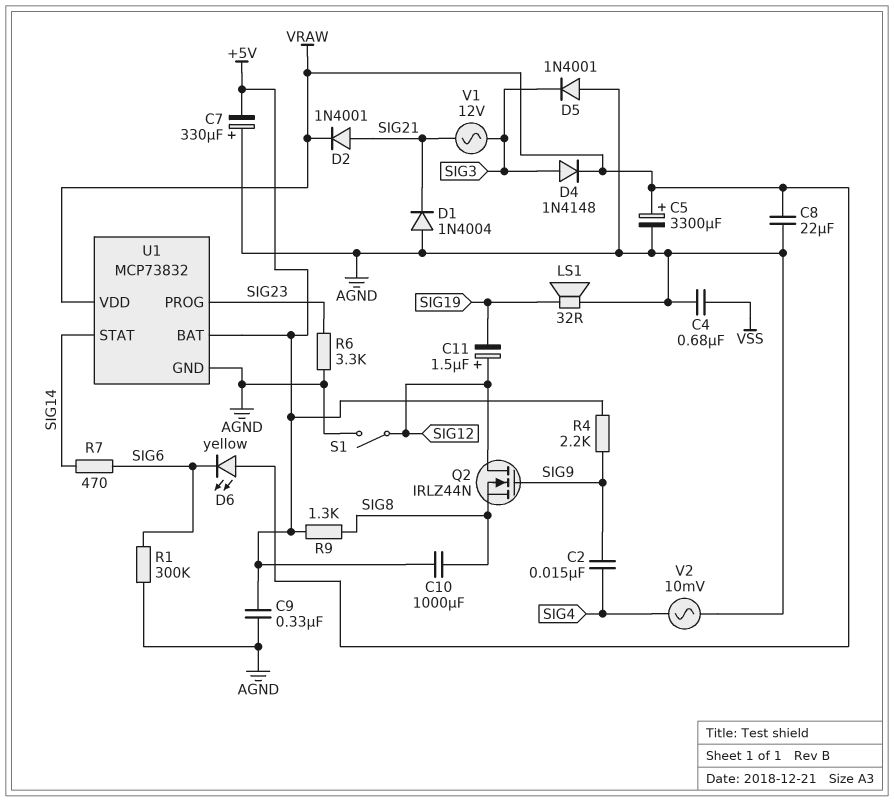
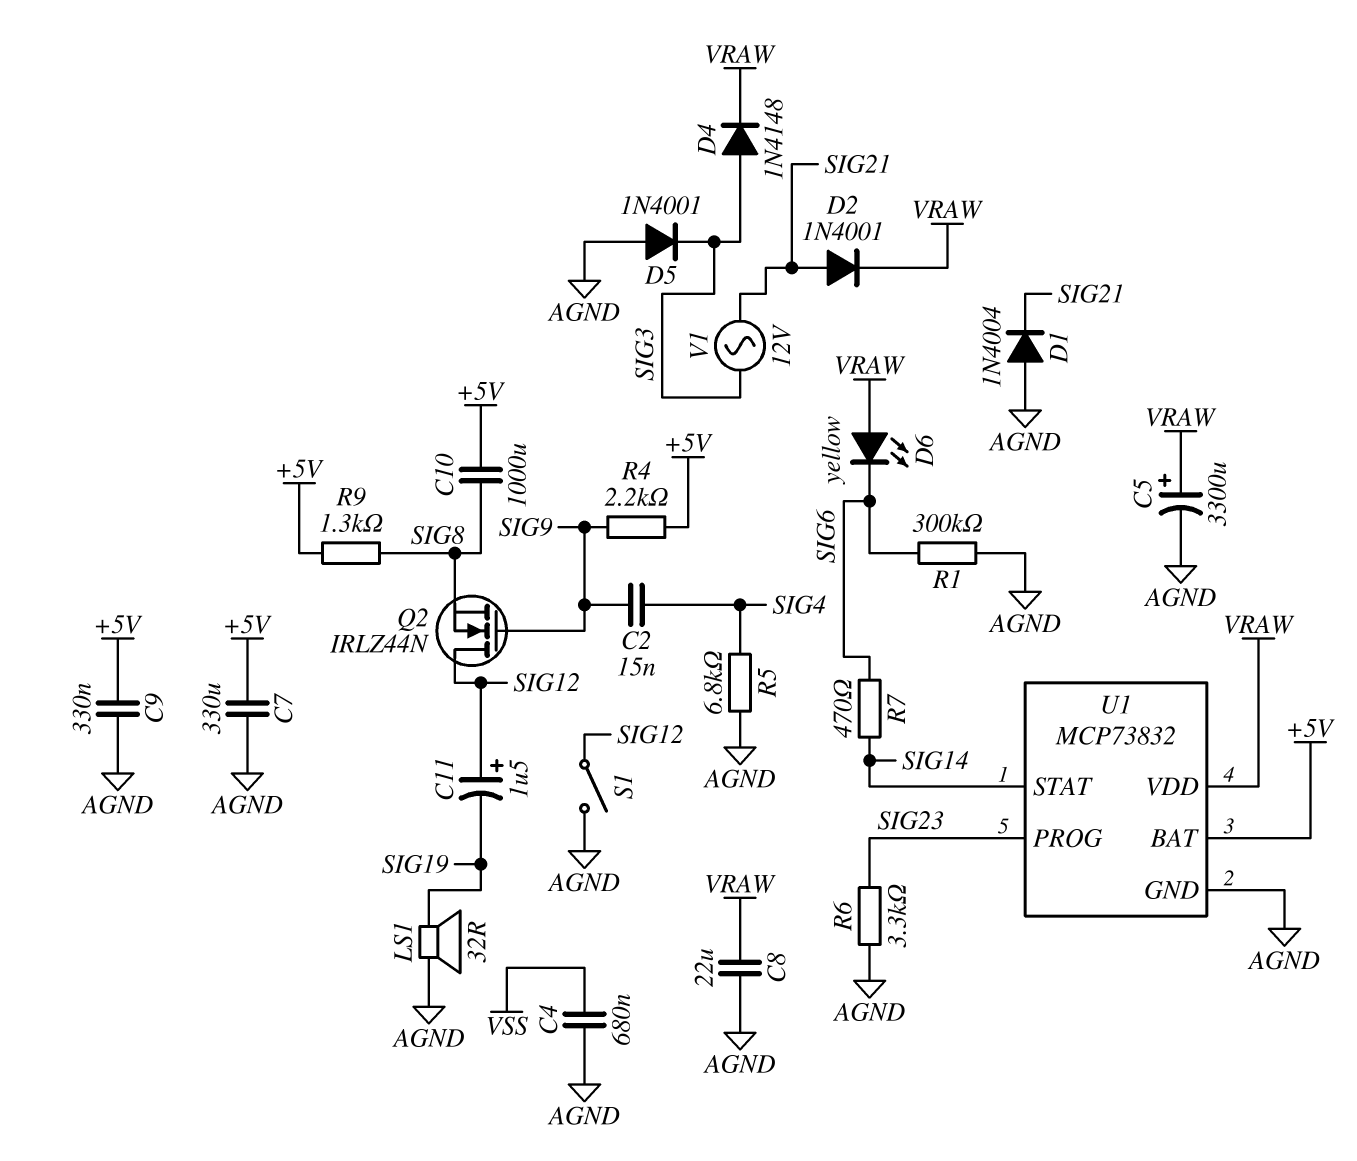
C7: 330uF (plus AGND, minus +5V) -> 330uF (+5V, AGND)
R5: none -> 6.8k (AGND, SIG4)
V2: AC 10mV (AGND, SIG4) -> none

